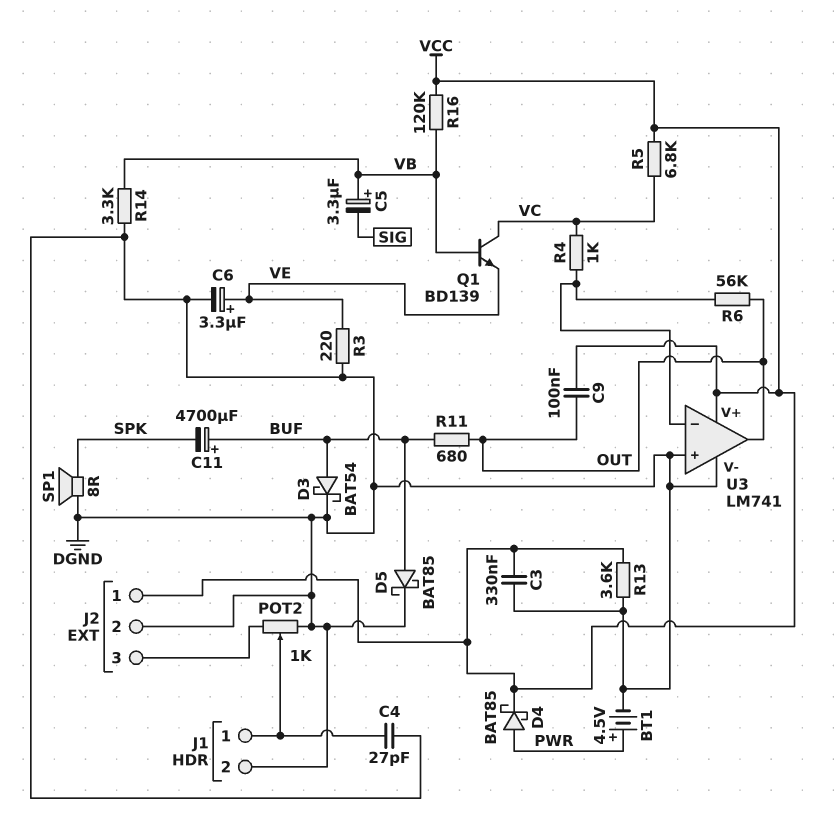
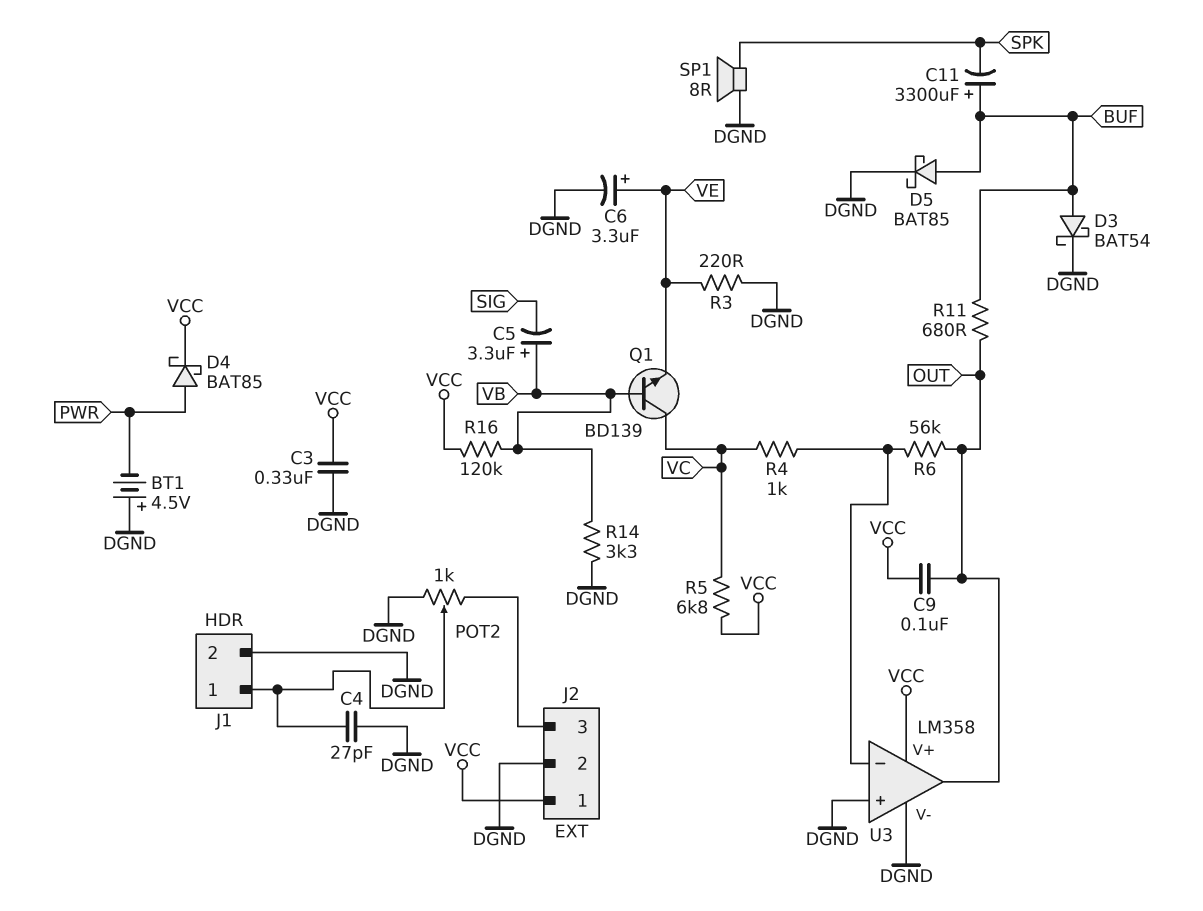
BT1: 4.5V (plus PWR, minus DGND) -> 4.5V (plus DGND, minus PWR)
C11: 4700uF (plus BUF, minus SPK) -> 3300uF (plus BUF, minus SPK)
R13: 3.6k (DGND, VCC) -> none
U3: LM741 -> LM358

